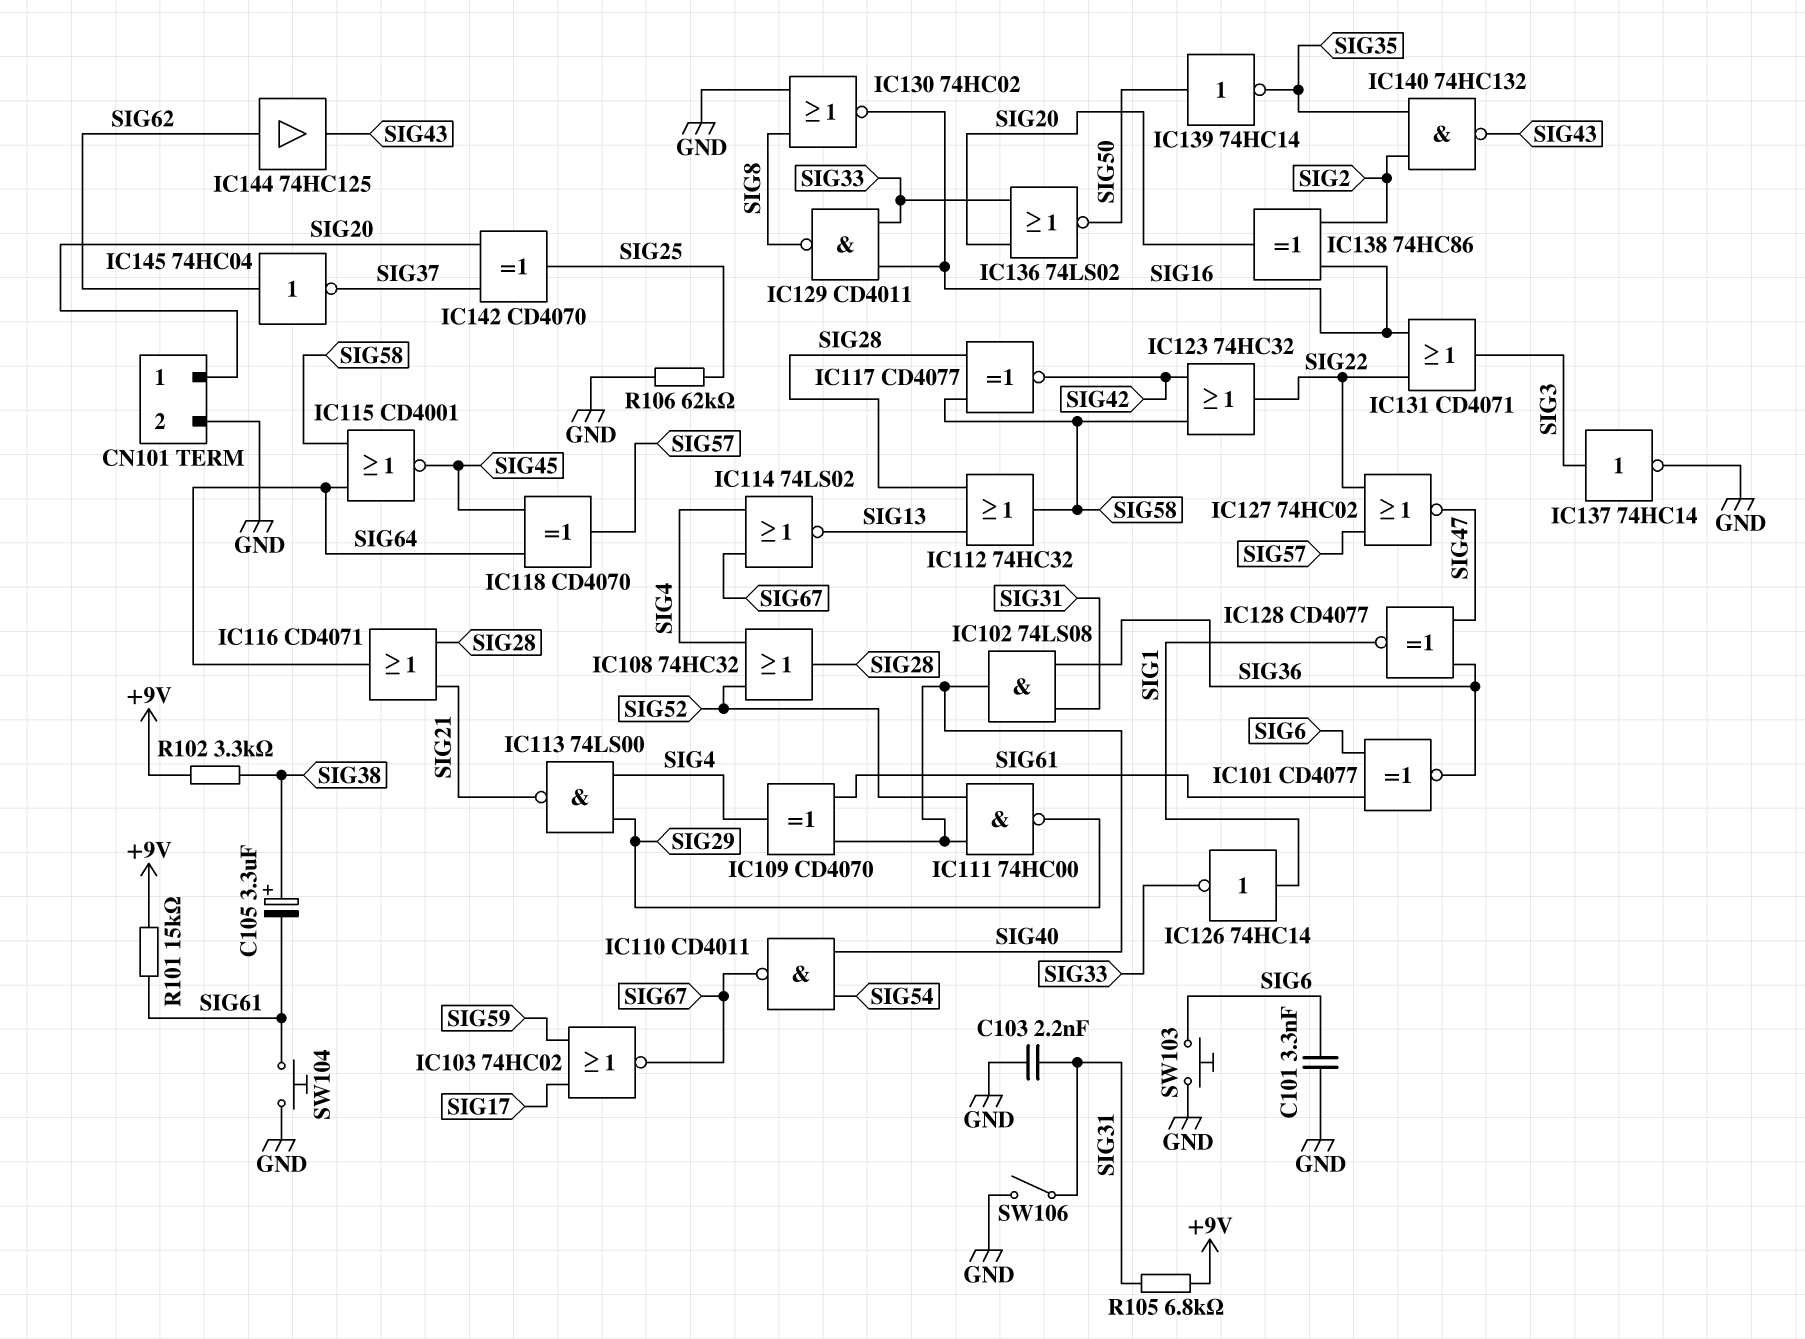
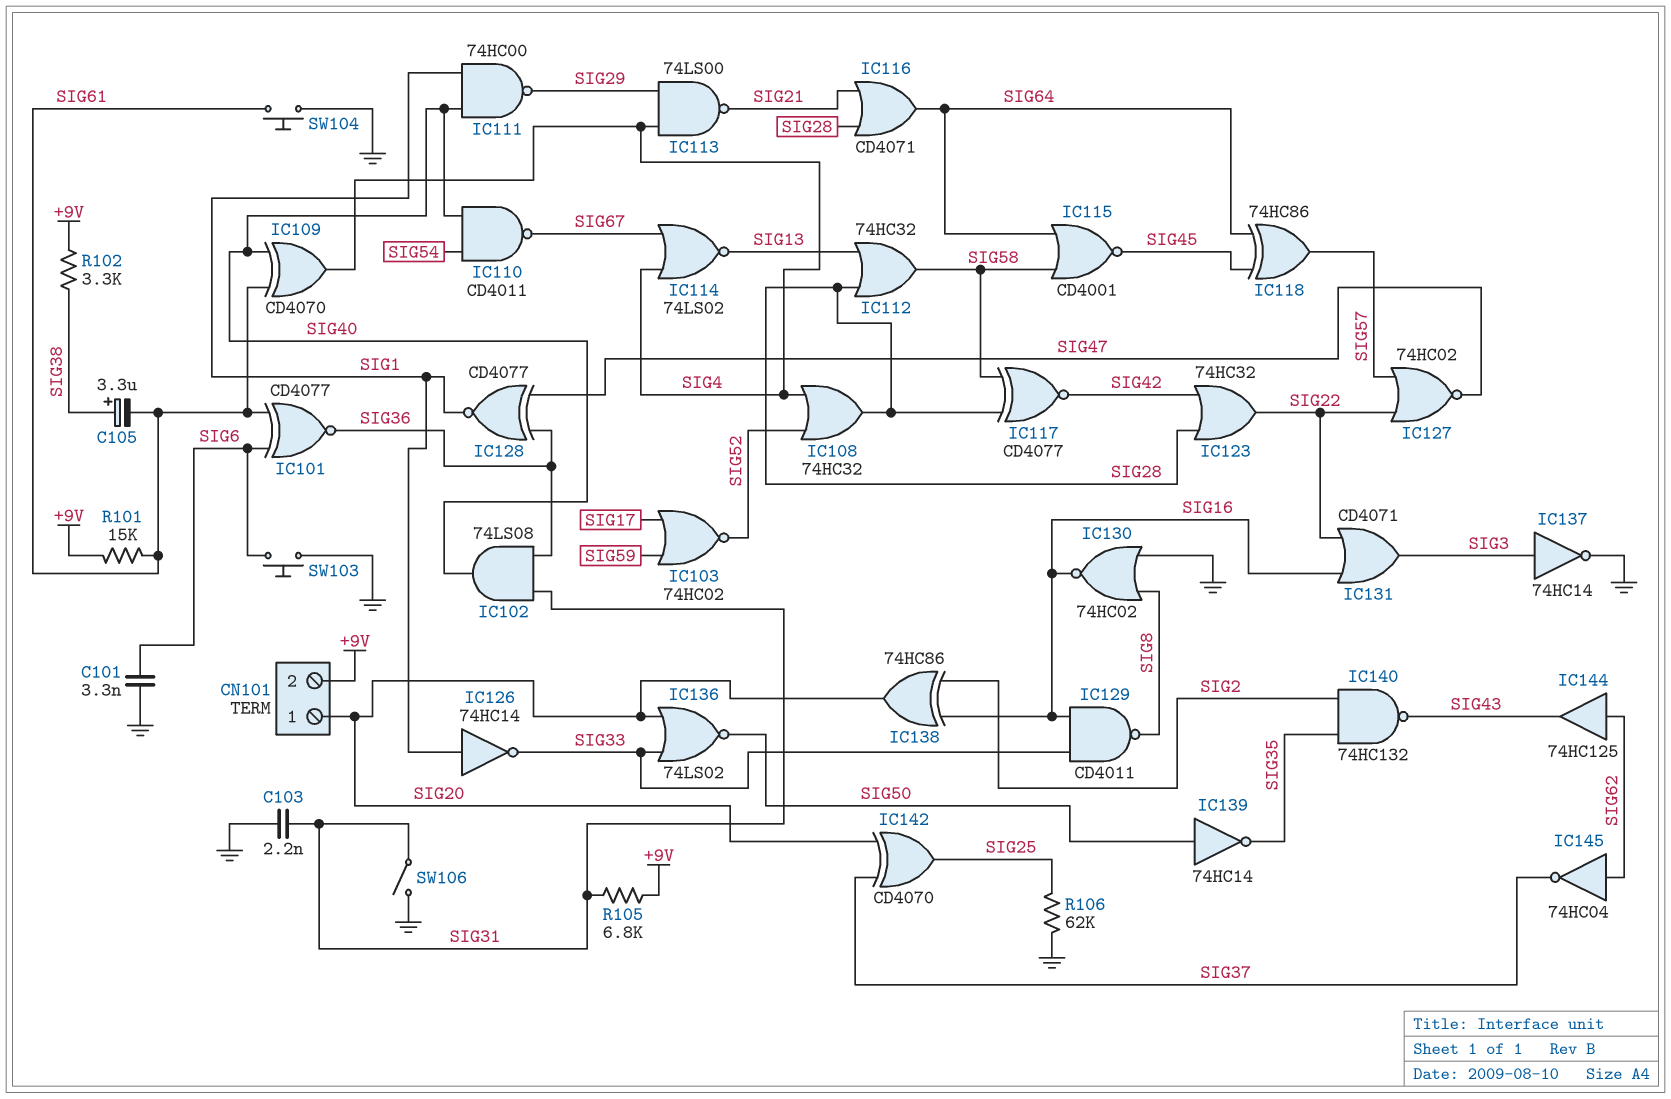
CN101 pin 2: GND -> +9V
IC103: NOR 74HC02 (in SIG17, in SIG59, out SIG67) -> NOR 74HC02 (in SIG17, in SIG59, out SIG52)
IC111: NAND 74HC00 (in SIG40, in SIG52, out SIG29) -> NAND 74HC00 (in SIG1, in SIG40, out SIG29)
IC118: XOR CD4070 (in SIG45, in SIG64, out SIG57) -> XOR 74HC86 (in SIG45, in SIG64, out SIG57)
IC123: OR 74HC32 (in SIG42, in SIG58, out SIG22) -> OR 74HC32 (in SIG28, in SIG42, out SIG22)

